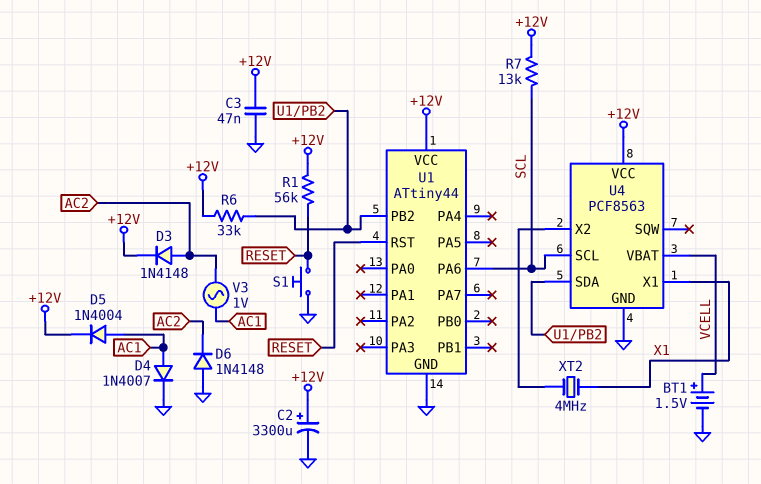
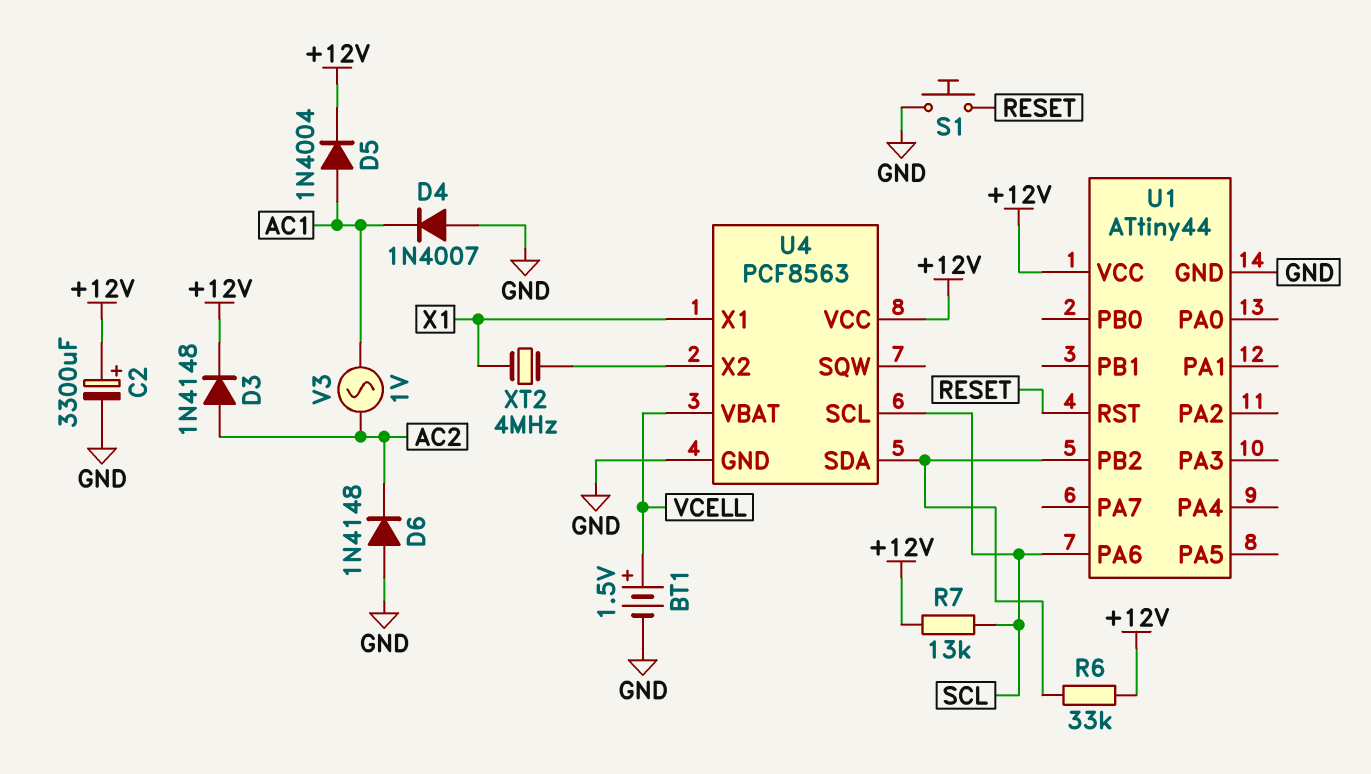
C3: 47nF (+12V, GND) -> none
D4: diode 1N4007 (A AC1, K GND) -> diode 1N4007 (A GND, K AC1)
R1: 56k (+12V, RESET) -> none

